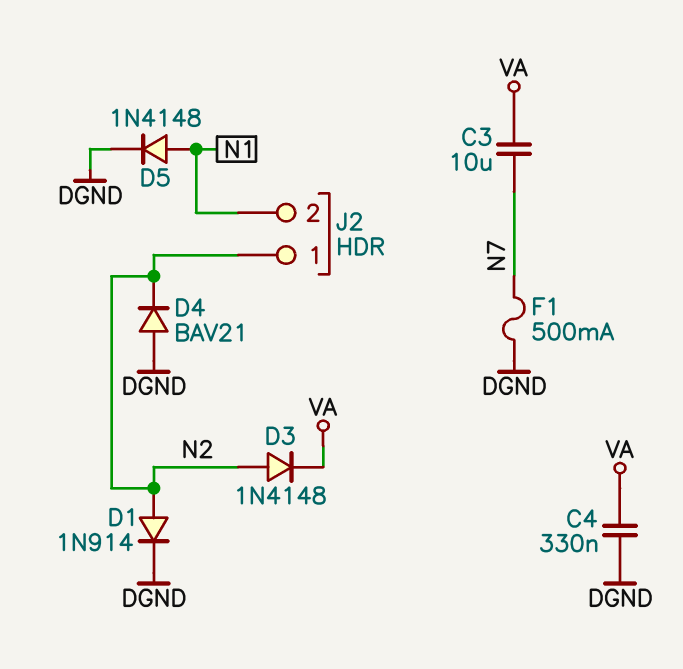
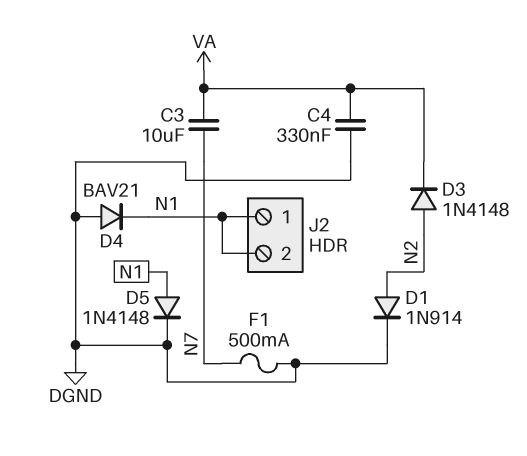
D4: diode BAV21 (A DGND, K N2) -> diode BAV21 (A DGND, K N1)
J2 pin 1: N2 -> N1

